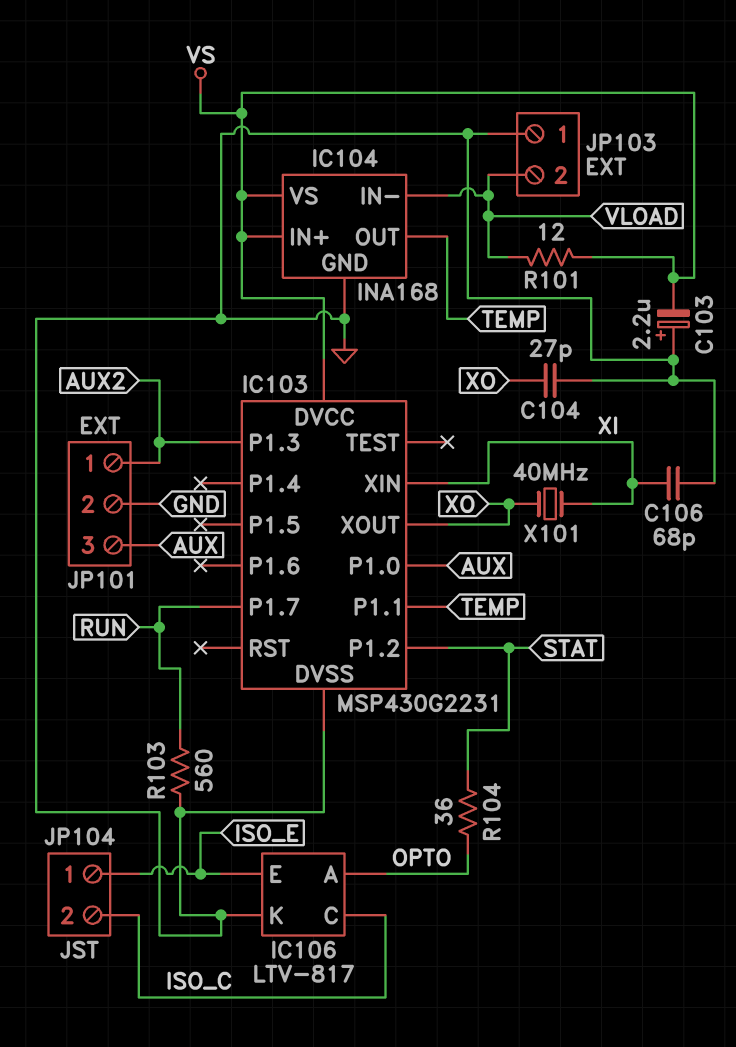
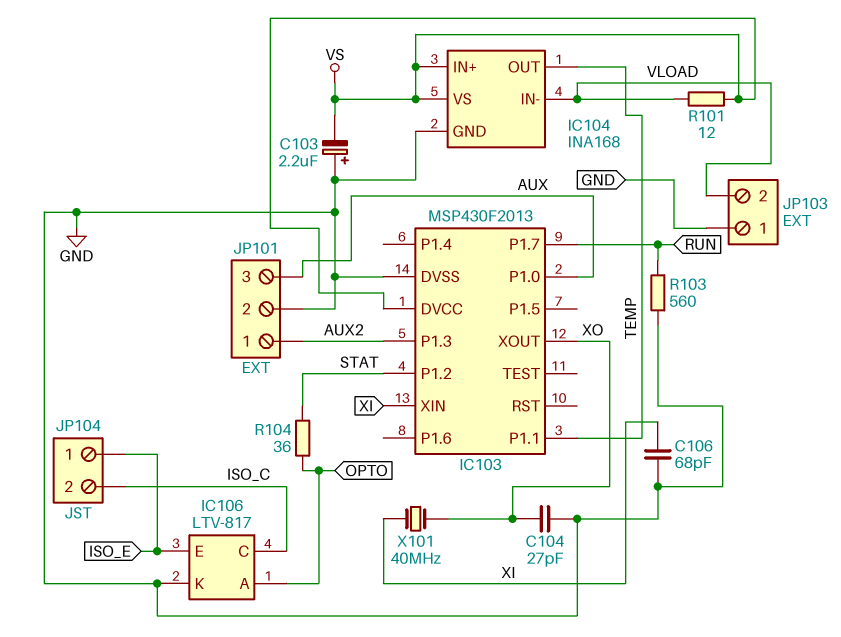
IC103: MSP430G2231 -> MSP430F2013

